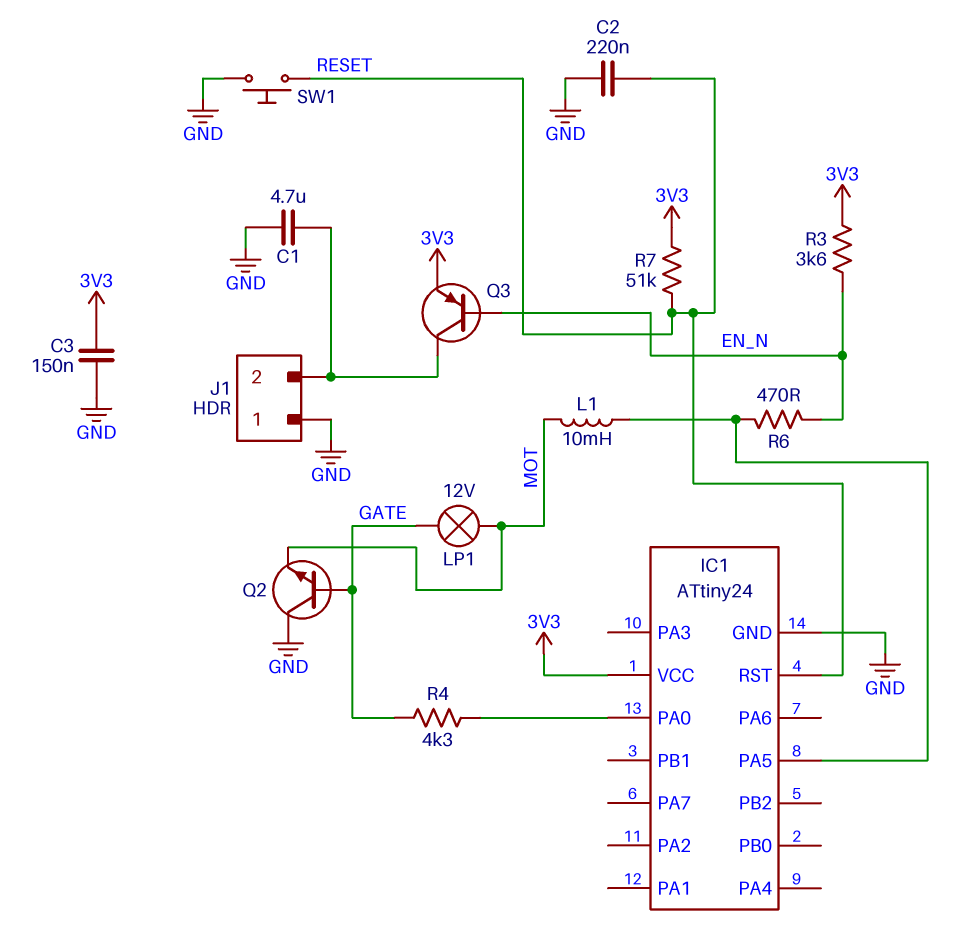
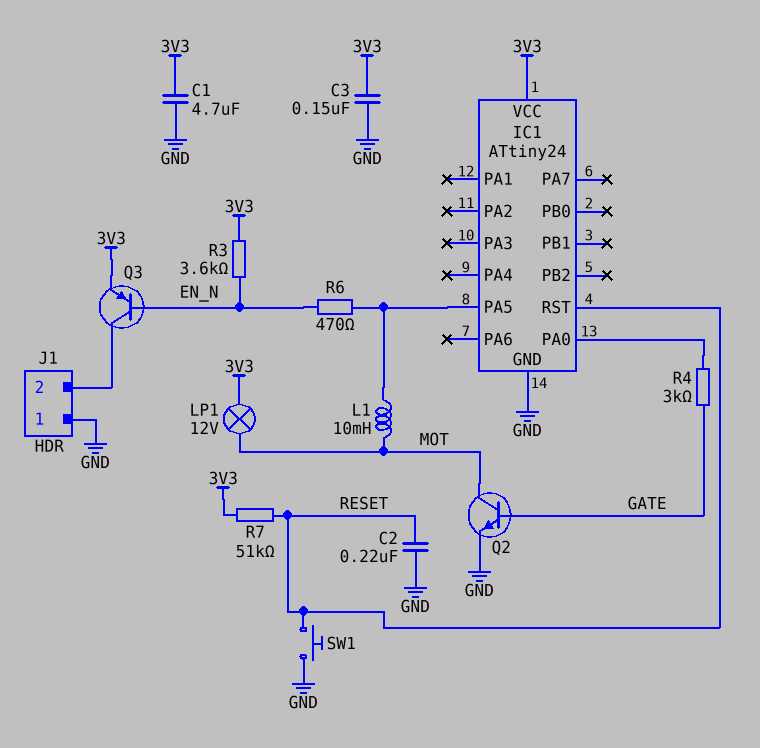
C1: 4.7uF (GND, J1/2) -> 4.7uF (3V3, GND)
LP1: lamp 12V (GATE, MOT) -> lamp 12V (3V3, MOT)
Q2: NPN (B GATE, C GND, E MOT) -> NPN (B GATE, C MOT, E GND)
R4: 4.3k (GATE, IC1/PA0) -> 3k (GATE, IC1/PA0)

